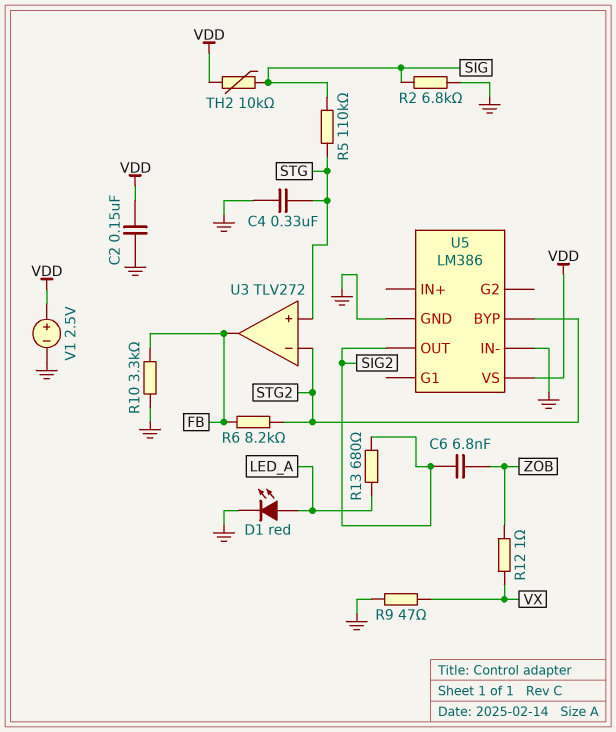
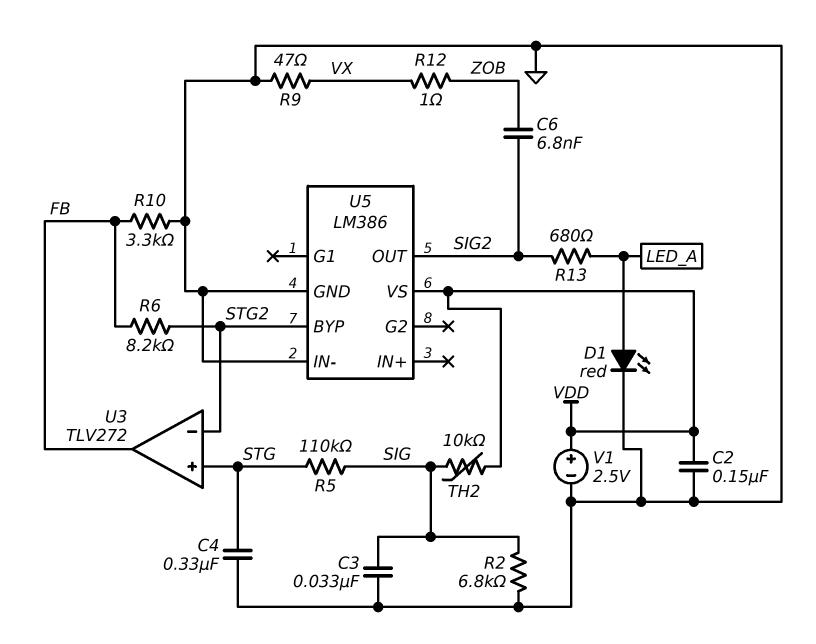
C3: none -> 33nF (GND, SIG)

